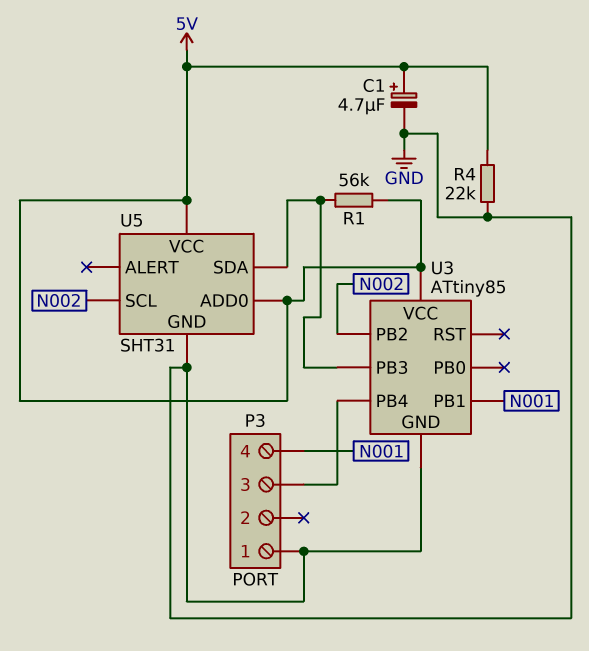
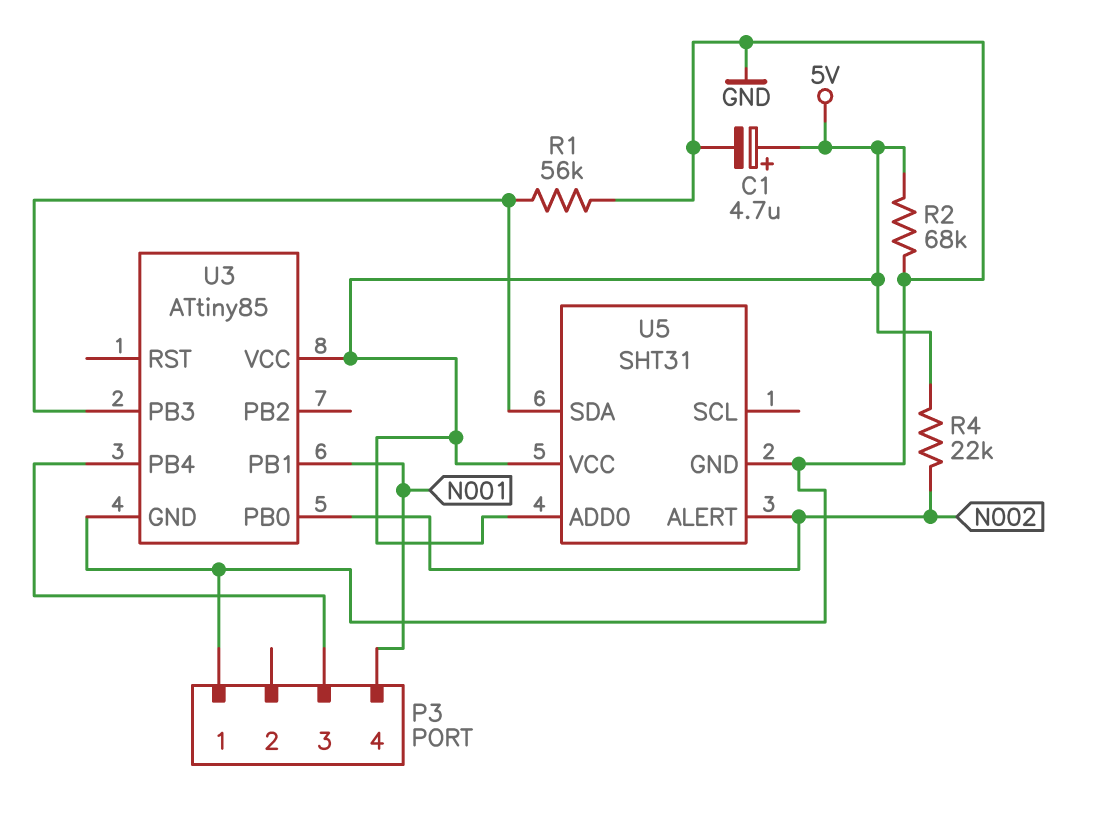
R1: 56k (5V, U3/PB3) -> 56k (GND, U3/PB3)
R2: none -> 68k (5V, GND)
R4: 22k (5V, GND) -> 22k (5V, N002)
U3 pin PB0: none -> N002
U3 pin PB2: N002 -> none
U5 pin ALERT: none -> N002
U5 pin SCL: N002 -> none

